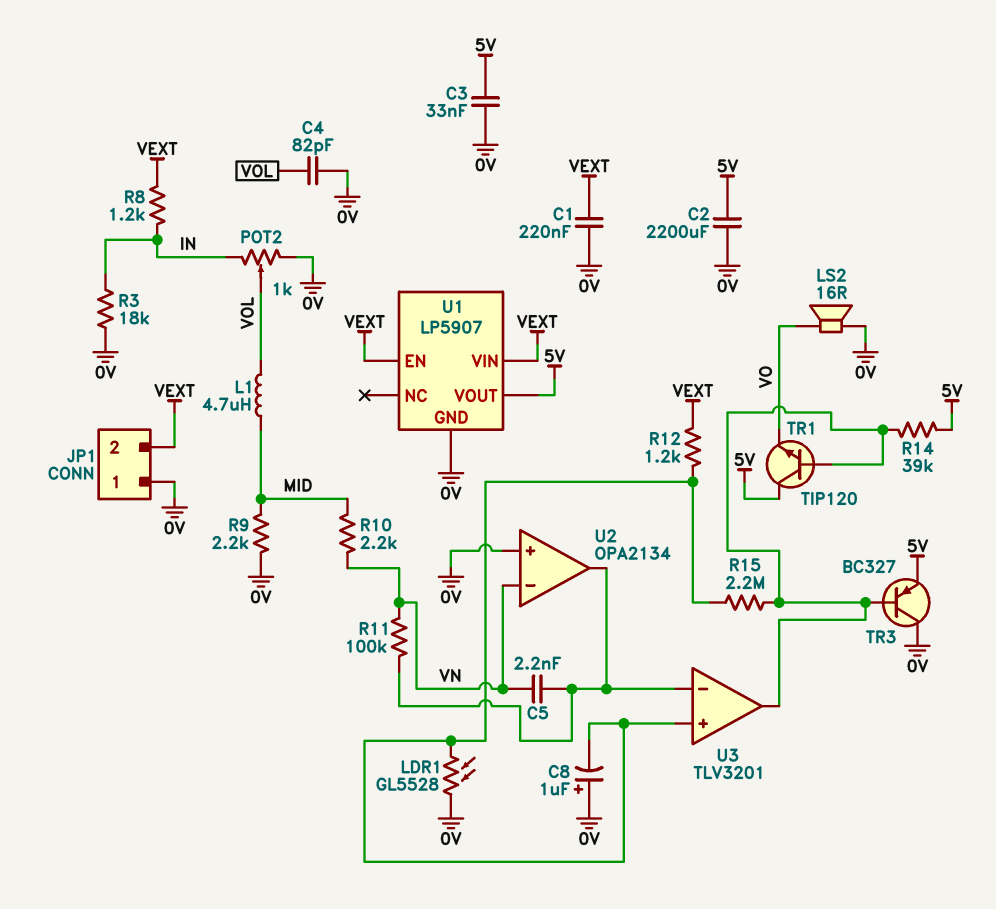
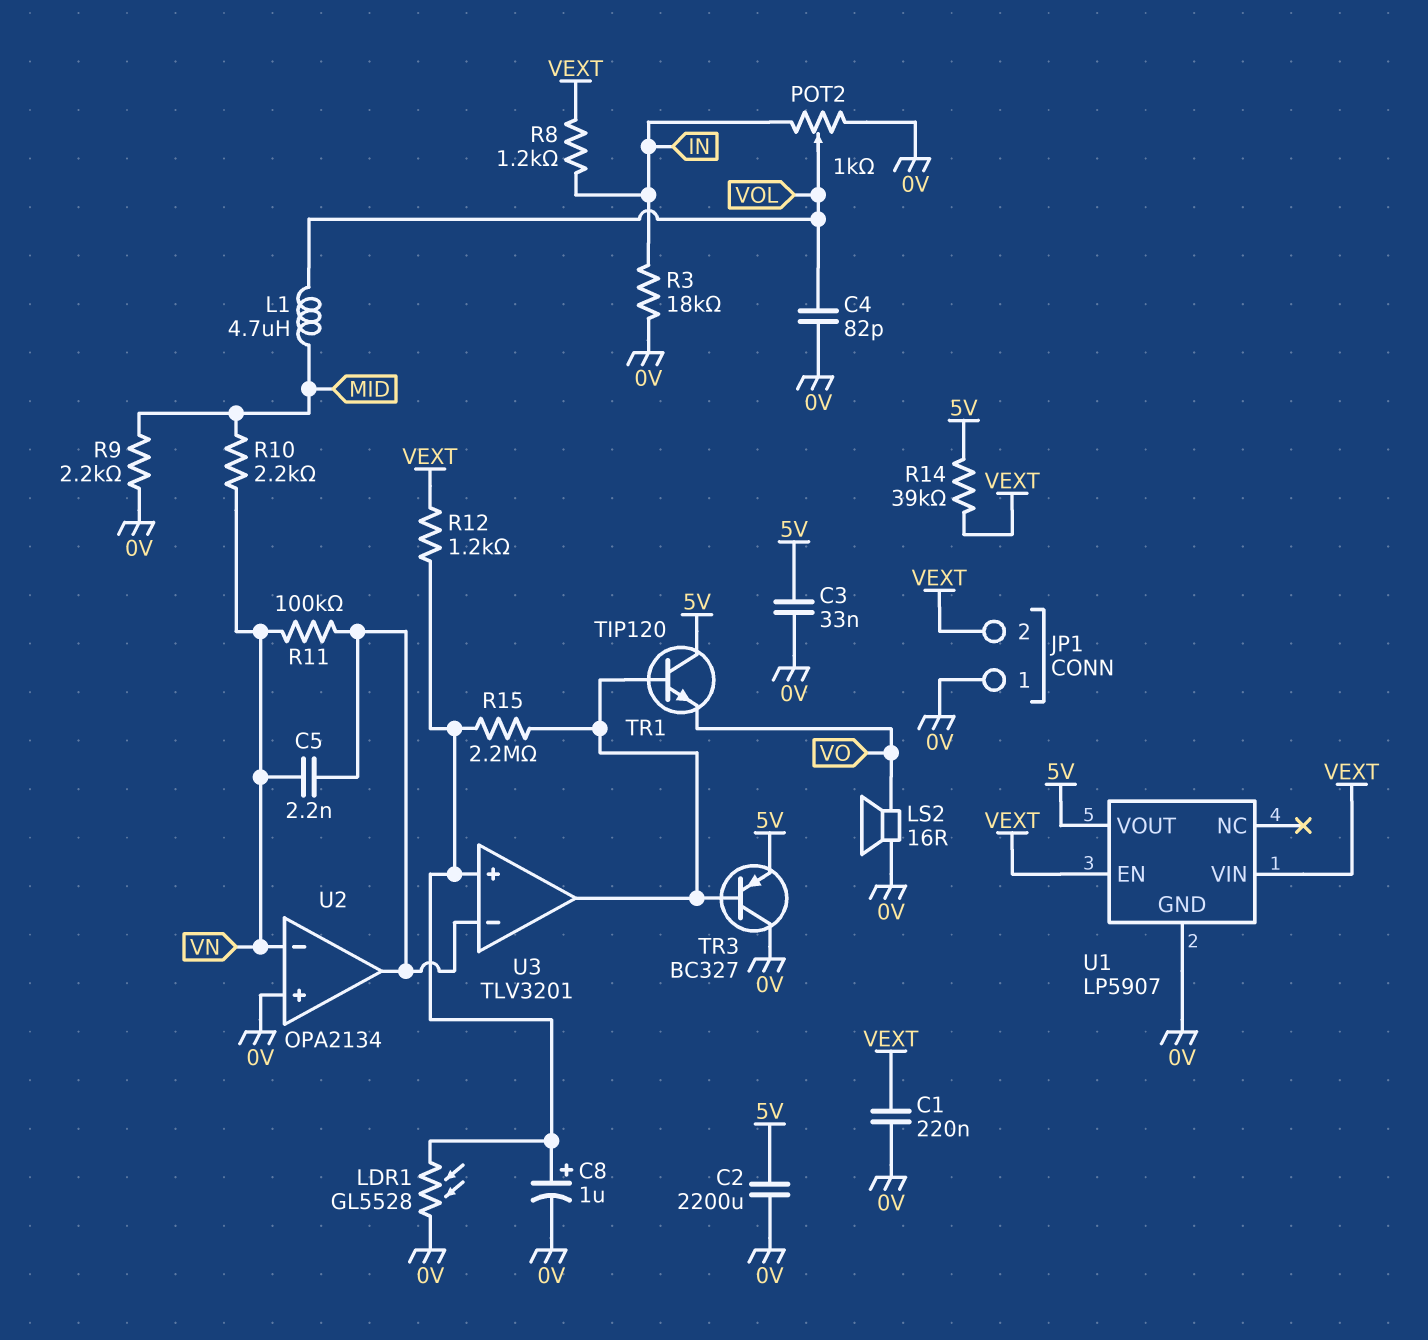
C8: 1uF (plus 0V, minus U3/in+) -> 1uF (plus U3/in+, minus 0V)
R14: 39k (5V, U3/out) -> 39k (5V, VEXT)

